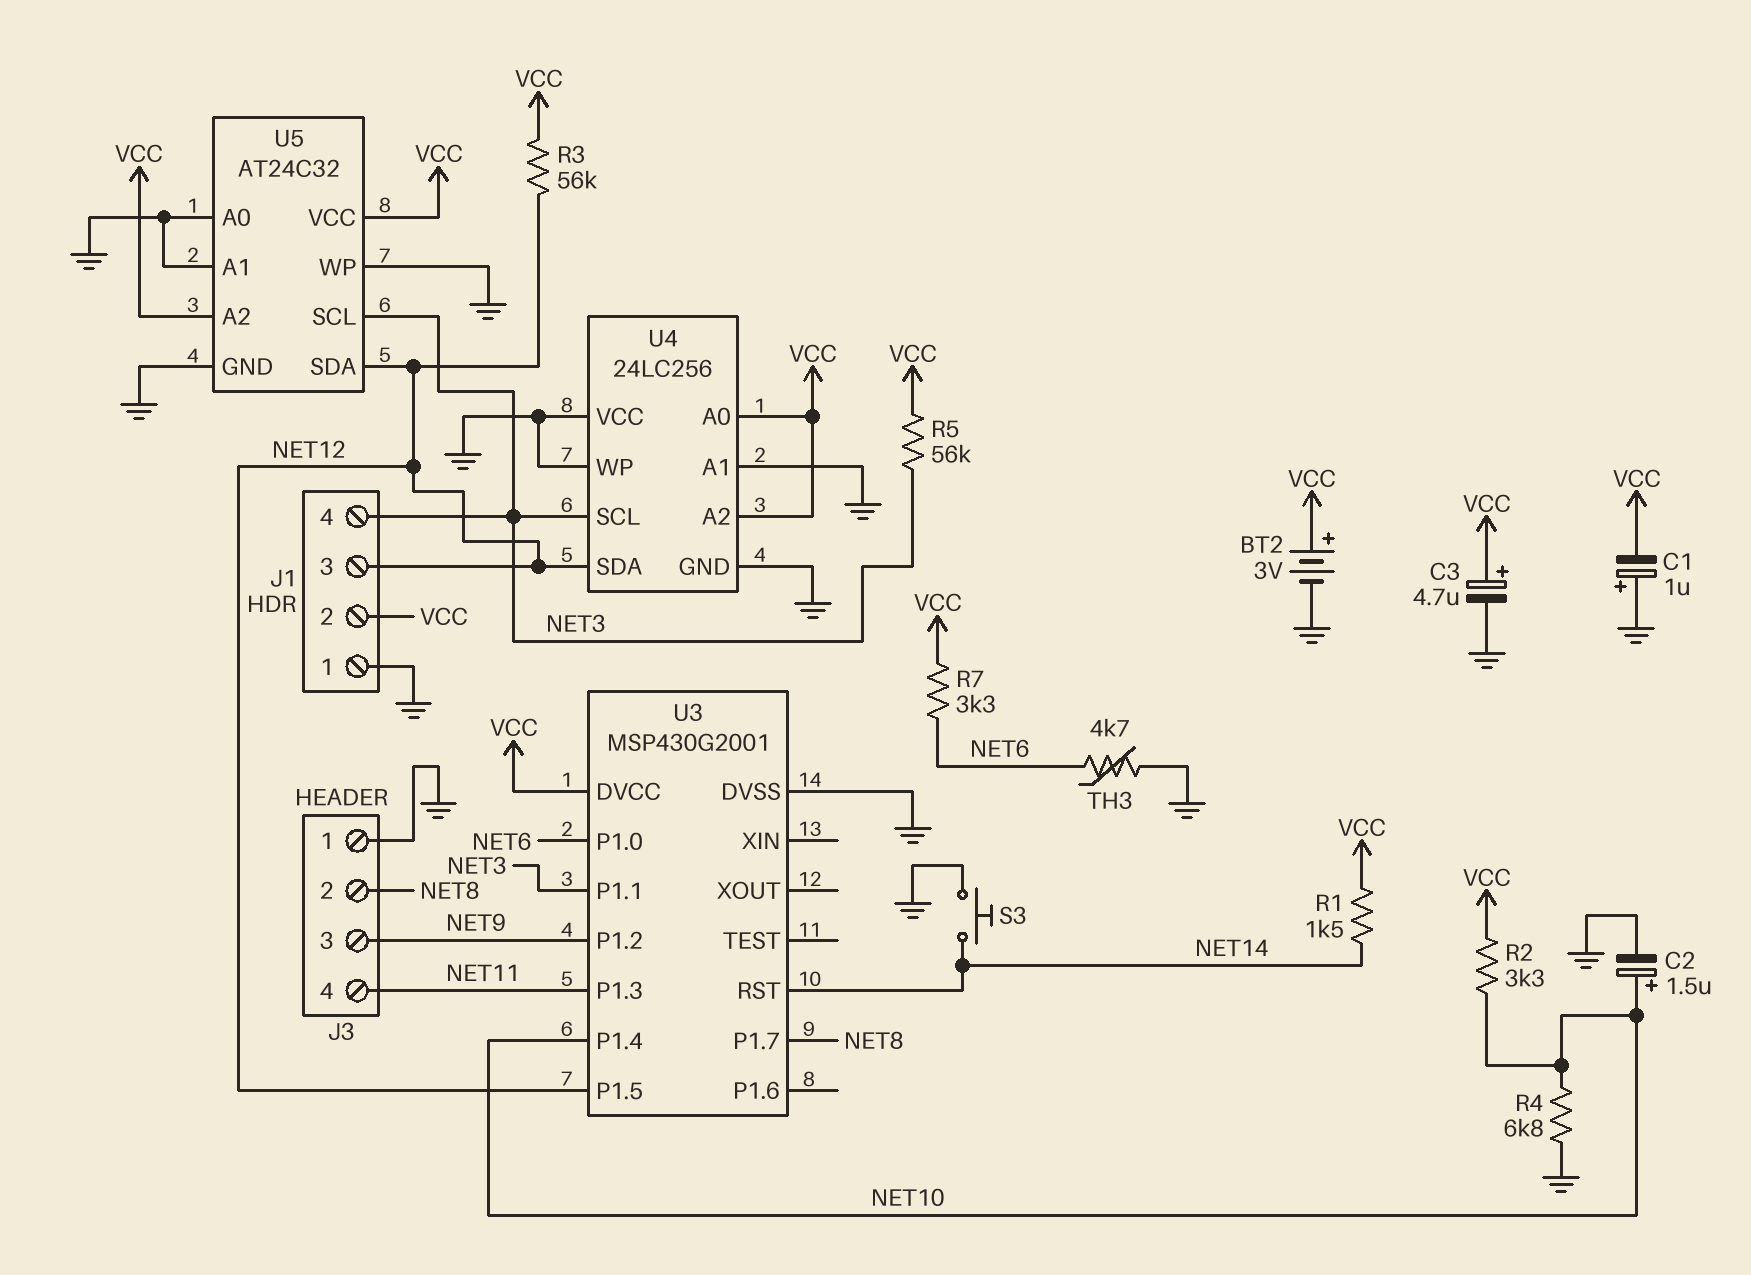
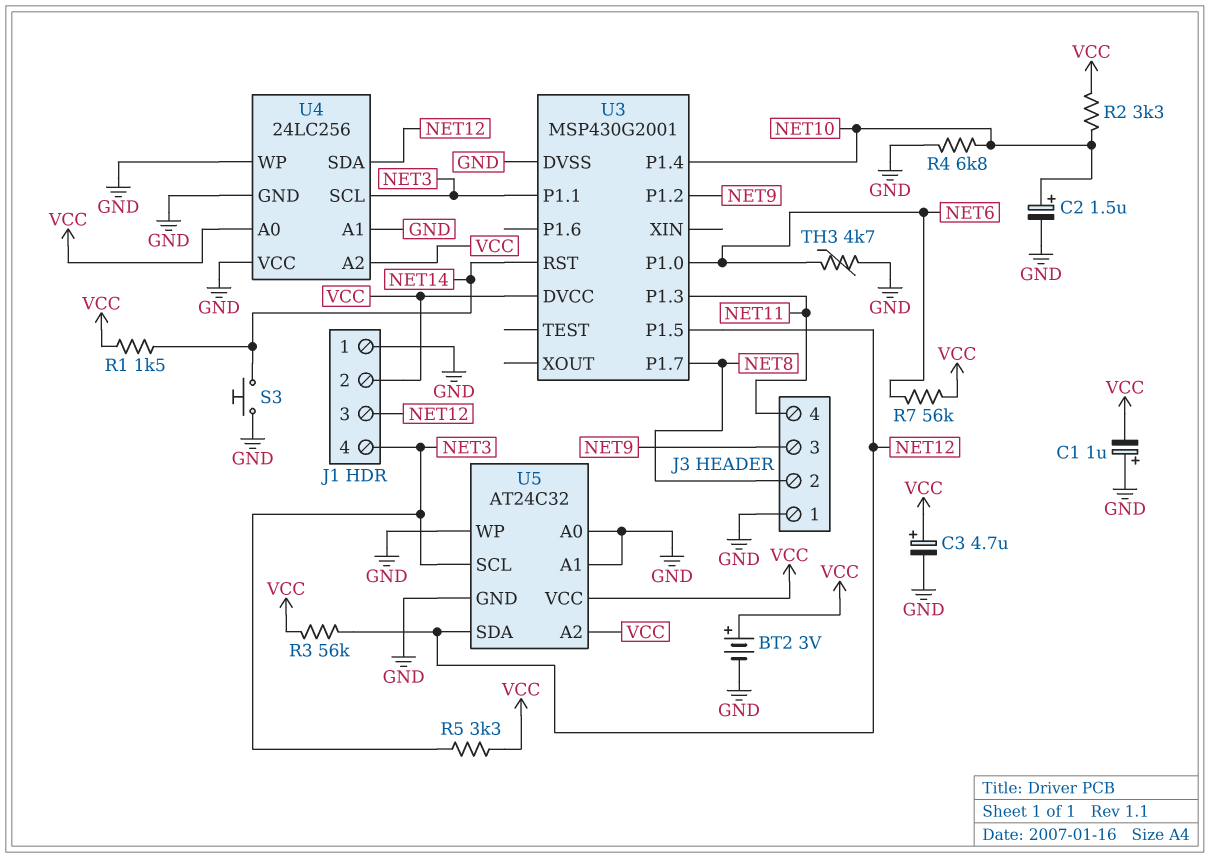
R5: 56k (NET3, VCC) -> 3.3k (NET3, VCC)
R7: 3.3k (NET6, VCC) -> 56k (NET6, VCC)

